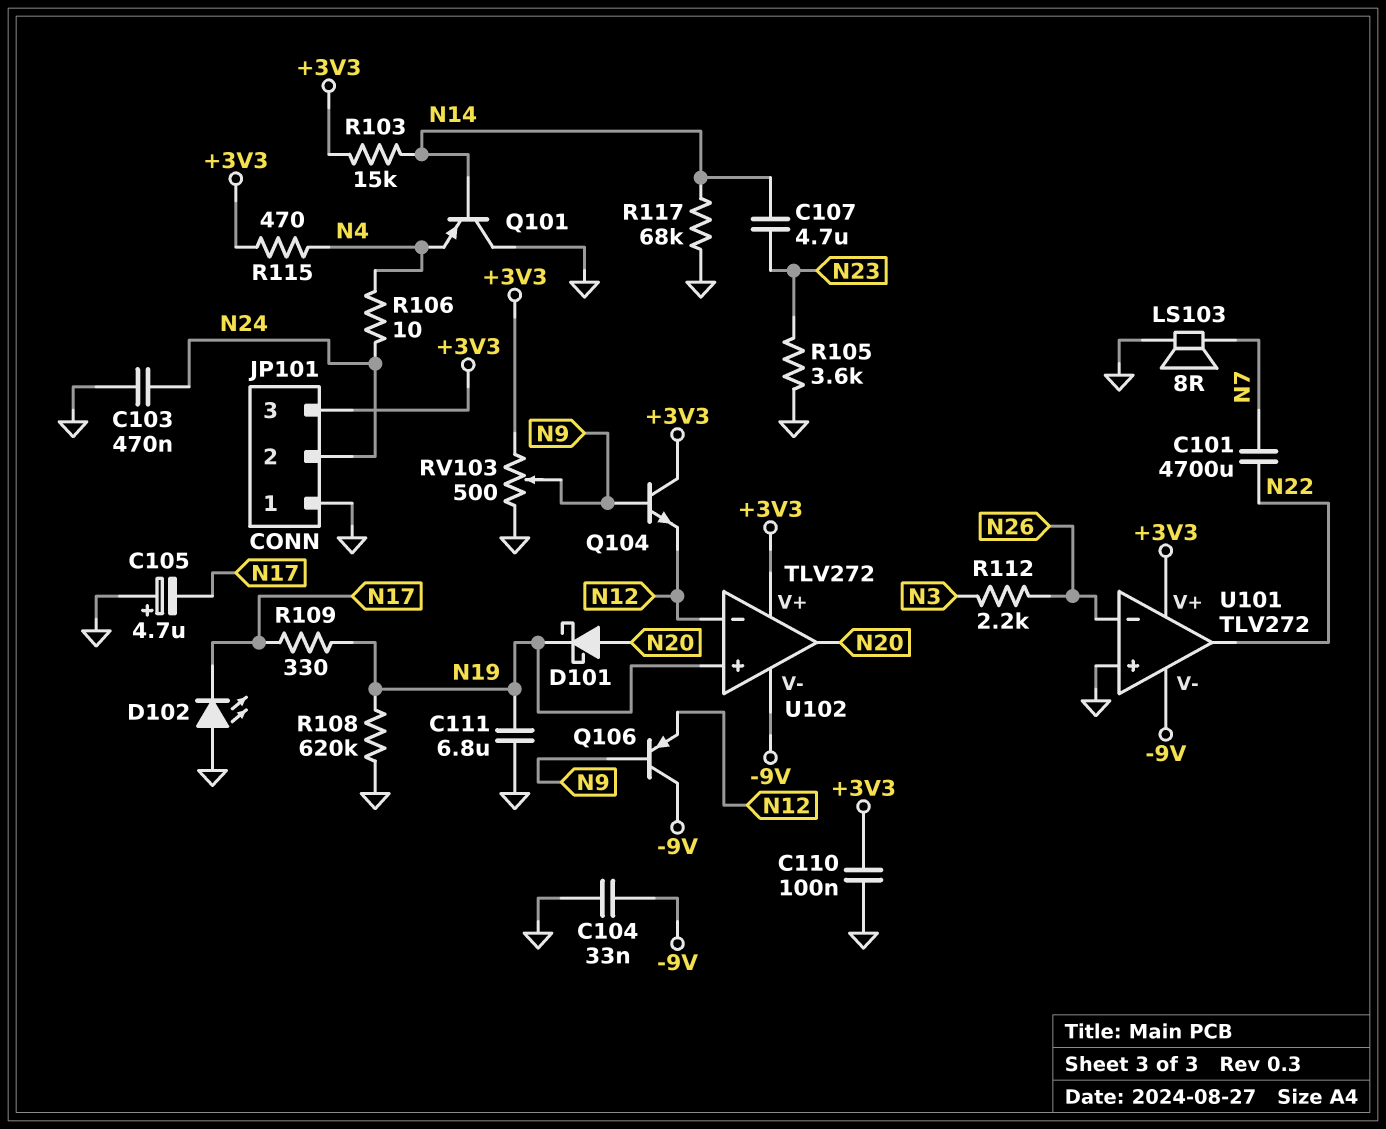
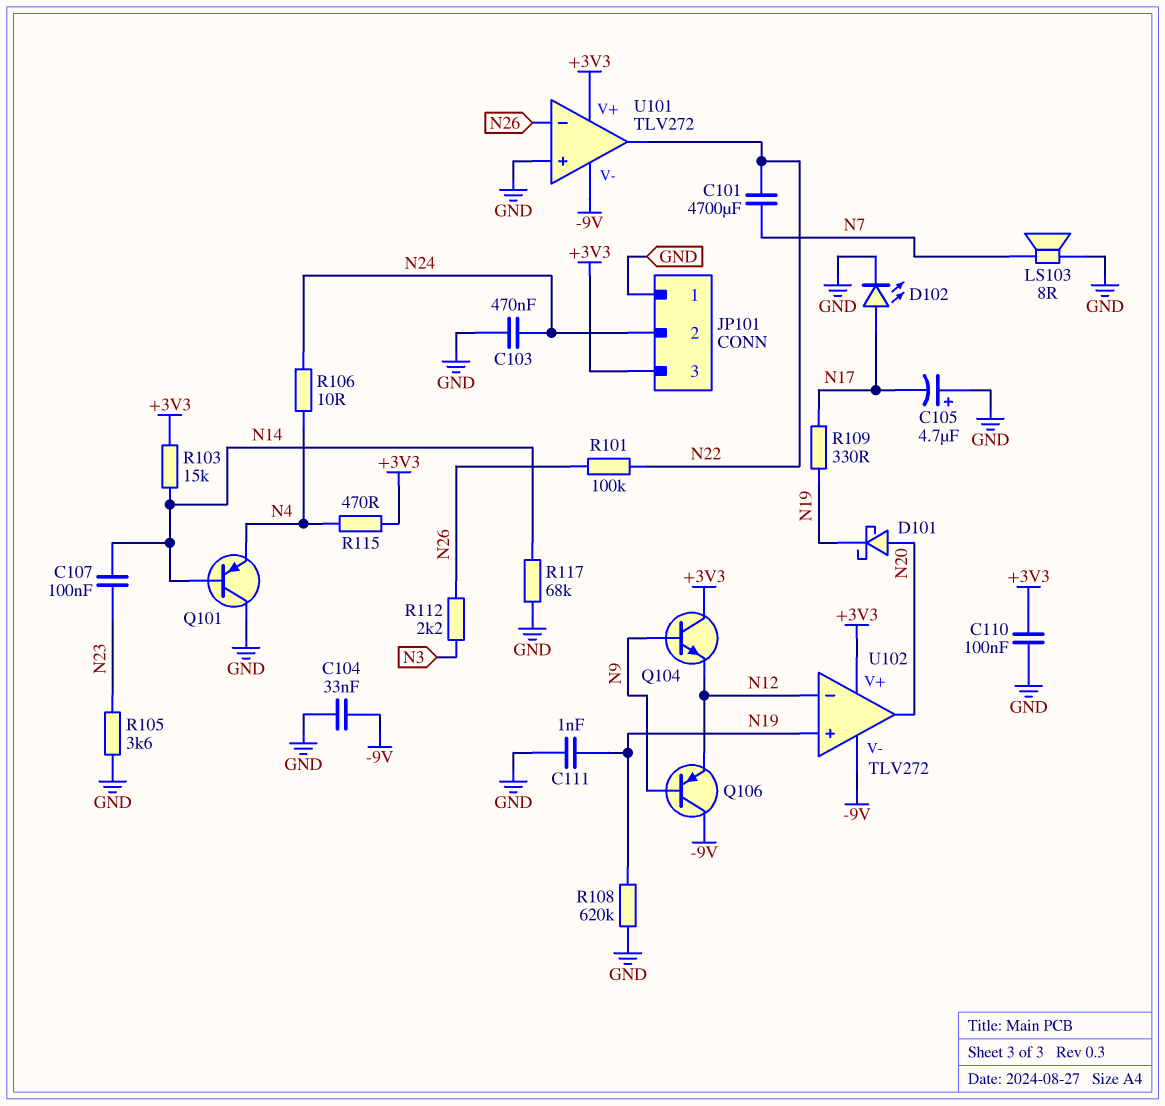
C107: 4.7uF (N14, N23) -> 100nF (N14, N23)
C111: 6.8uF (GND, N19) -> 1nF (GND, N19)
D102: LED (A GND, K N17) -> LED (A N17, K GND)
R101: none -> 100k (N22, N26)
RV103: 500 (+3V3, GND, wiper N9) -> none

